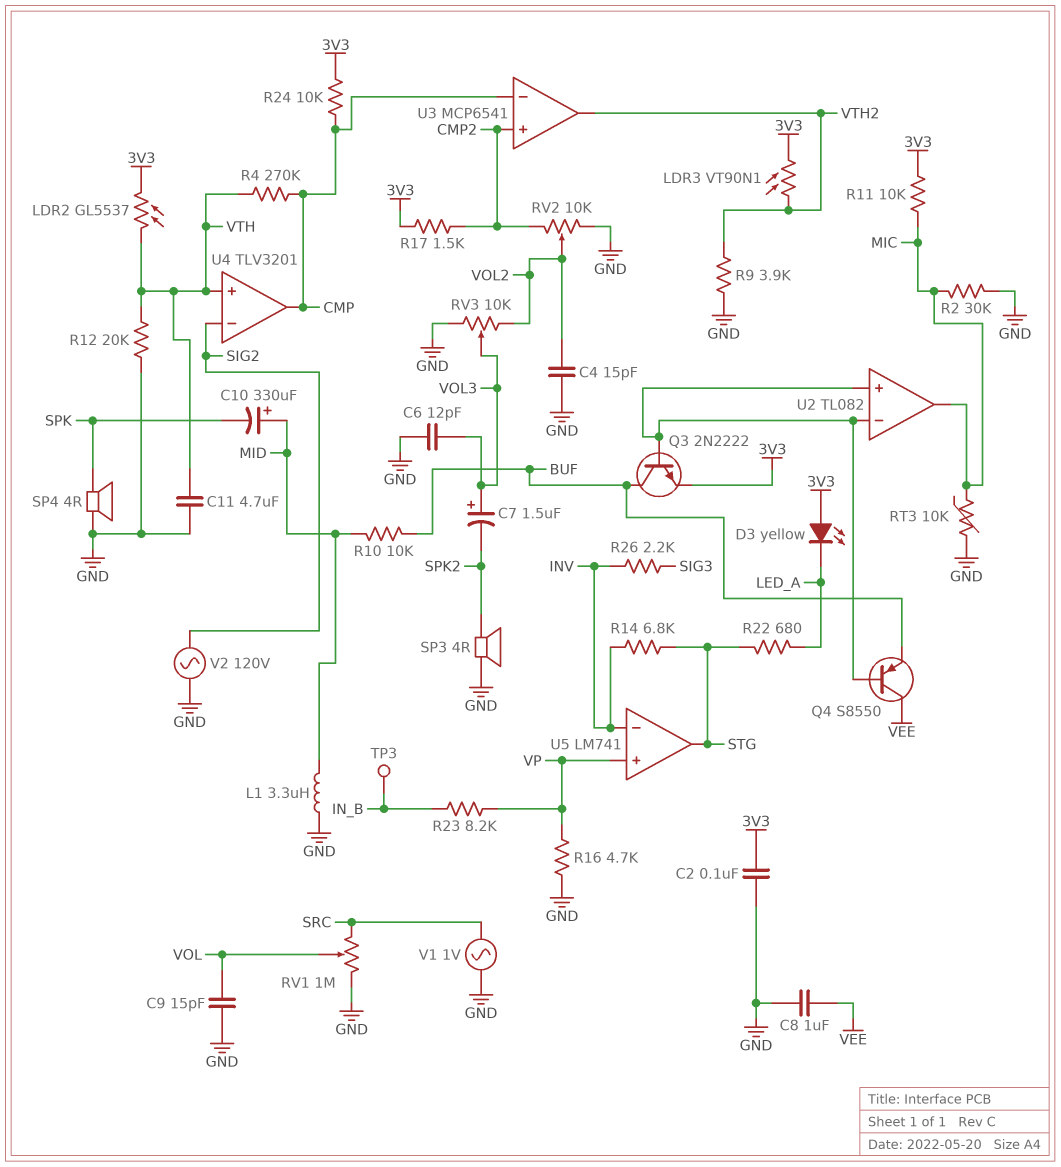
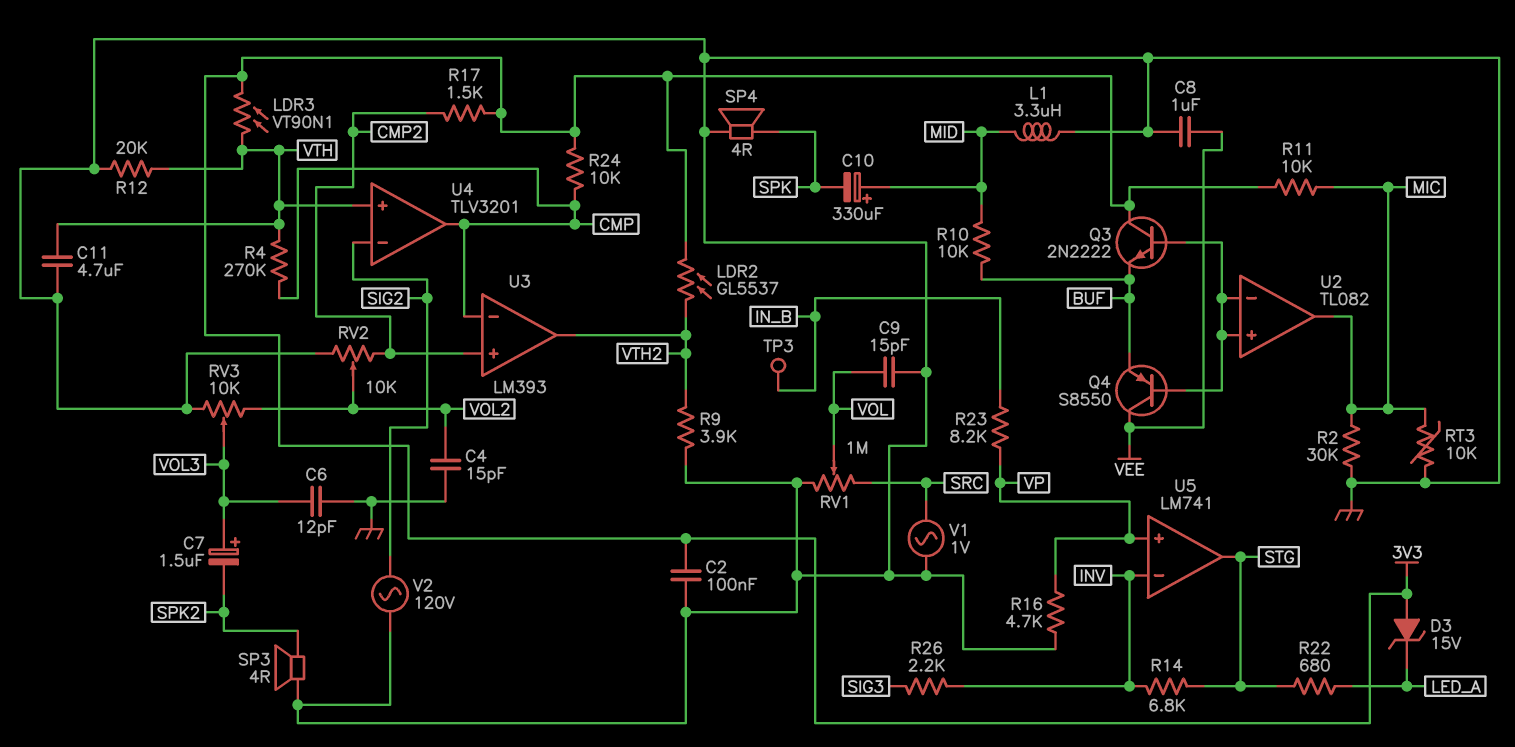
D3: LED yellow (A 3V3, K LED_A) -> zener 15V (A 3V3, K LED_A)
LDR2: GL5537 (3V3, VTH) -> GL5537 (3V3, VTH2)
LDR3: VT90N1 (3V3, VTH2) -> VT90N1 (3V3, VTH)
Q3: NPN 2N2222 (B U2/in+, C BUF, E 3V3) -> NPN 2N2222 (B U2/in+, C 3V3, E BUF)
U3: MCP6541 -> LM393

